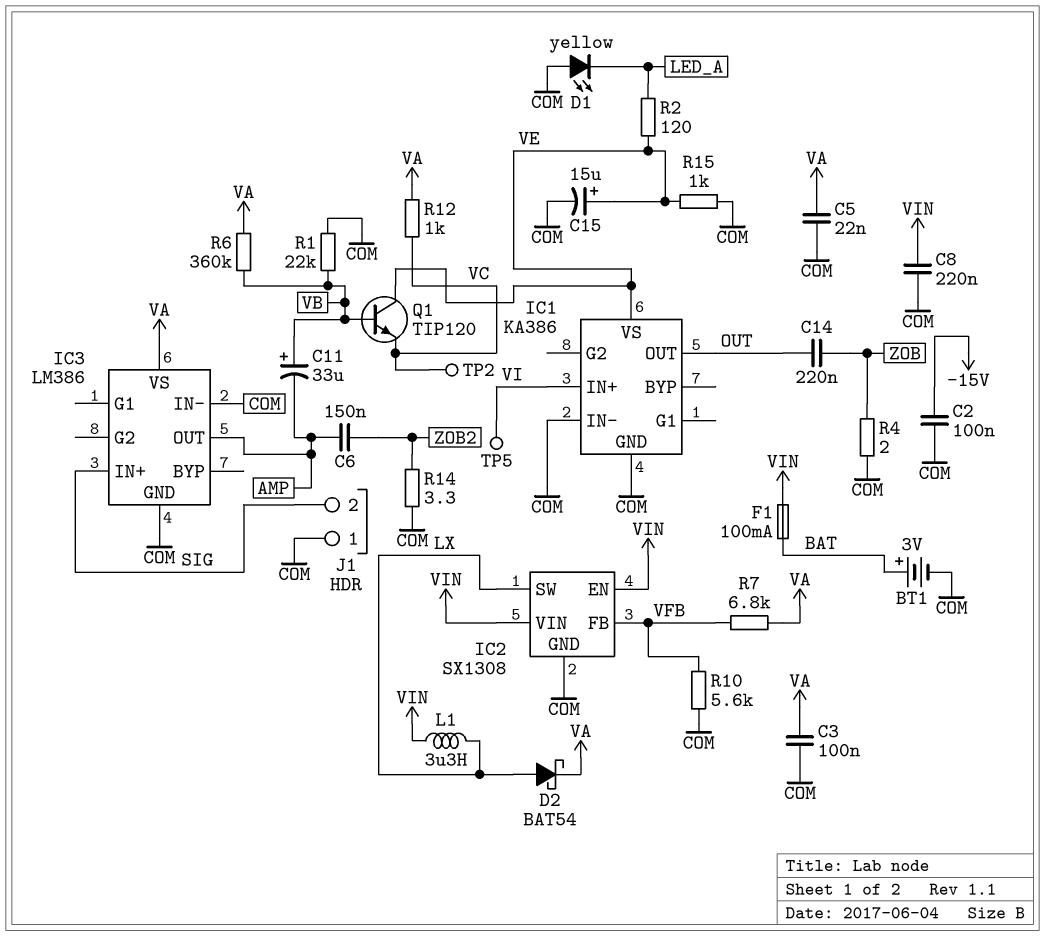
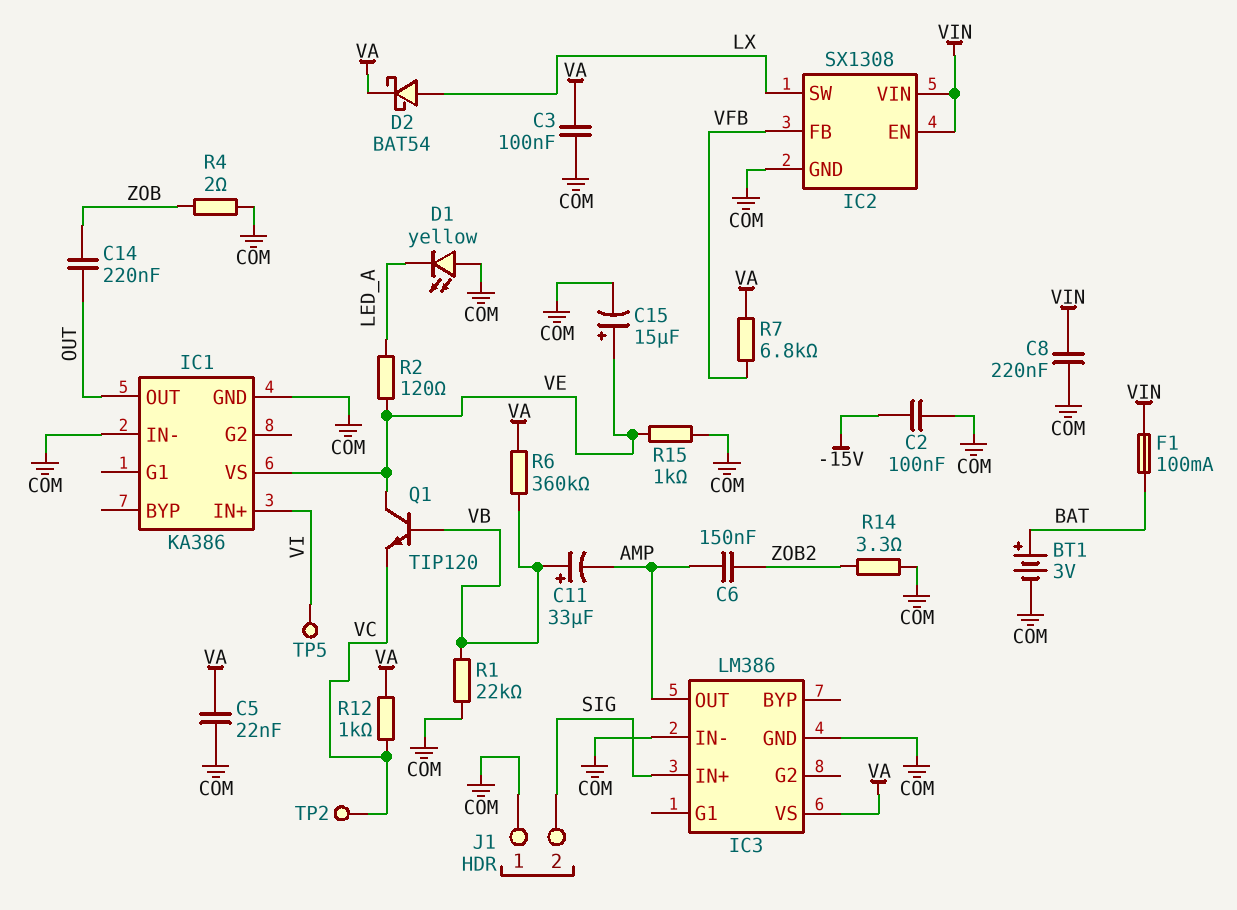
L1: 3.3uH (LX, VIN) -> none
R10: 5.6k (COM, VFB) -> none

